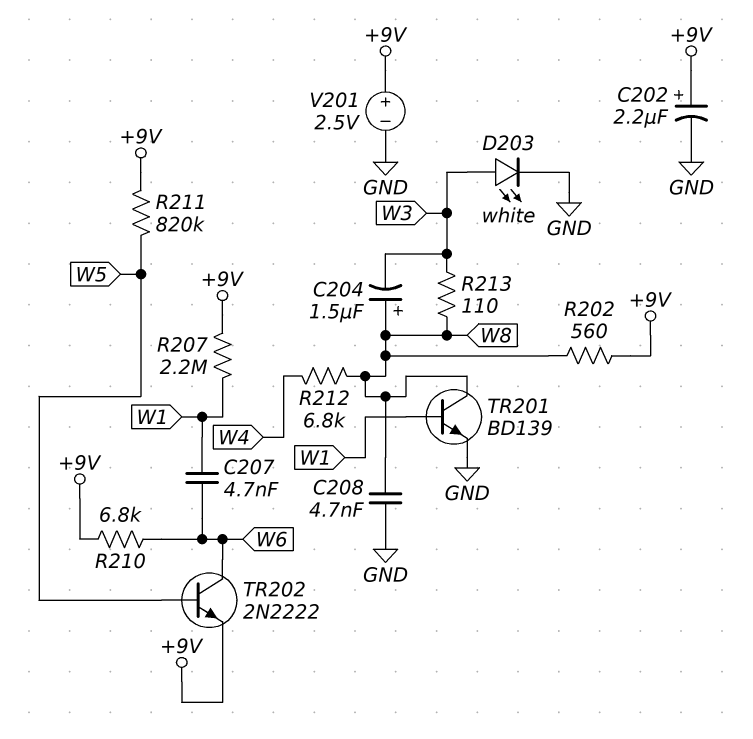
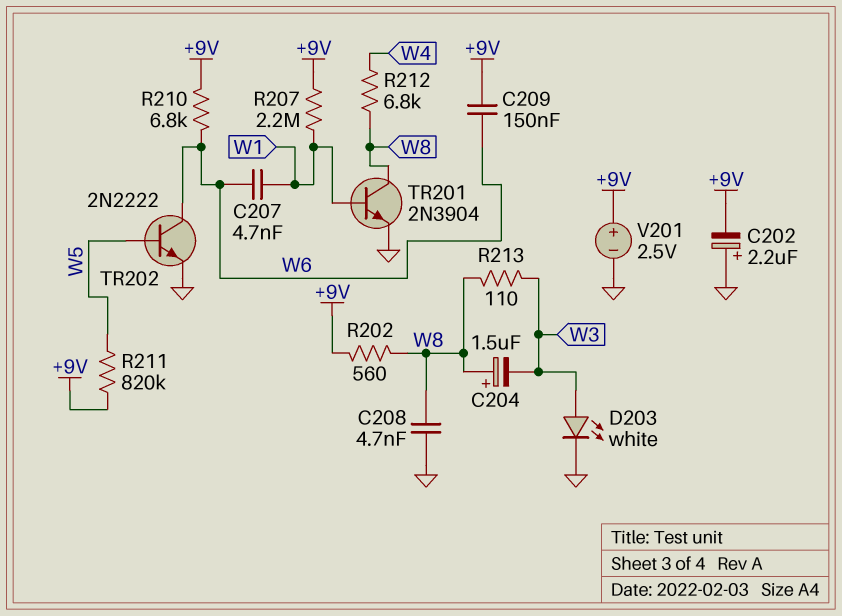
C202: 2.2uF (plus +9V, minus GND) -> 2.2uF (plus GND, minus +9V)
C209: none -> 150nF (+9V, W6)
TR201: NPN BD139 (B W1, C W8, E GND) -> NPN 2N3904 (B W1, C W8, E GND)
TR202: NPN 2N2222 (B W5, C W6, E +9V) -> NPN 2N2222 (B W5, C W6, E GND)

